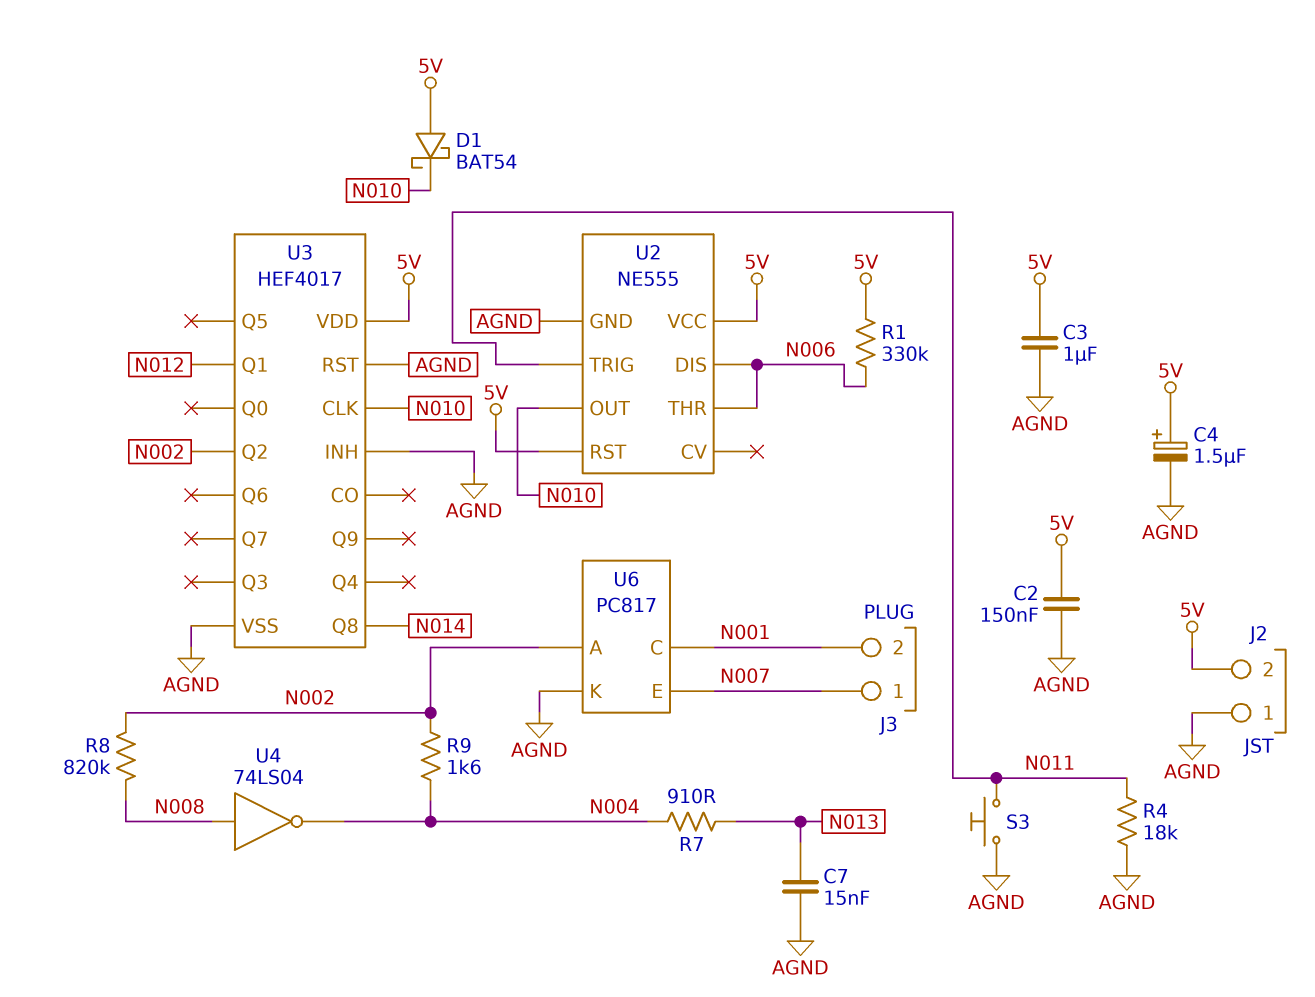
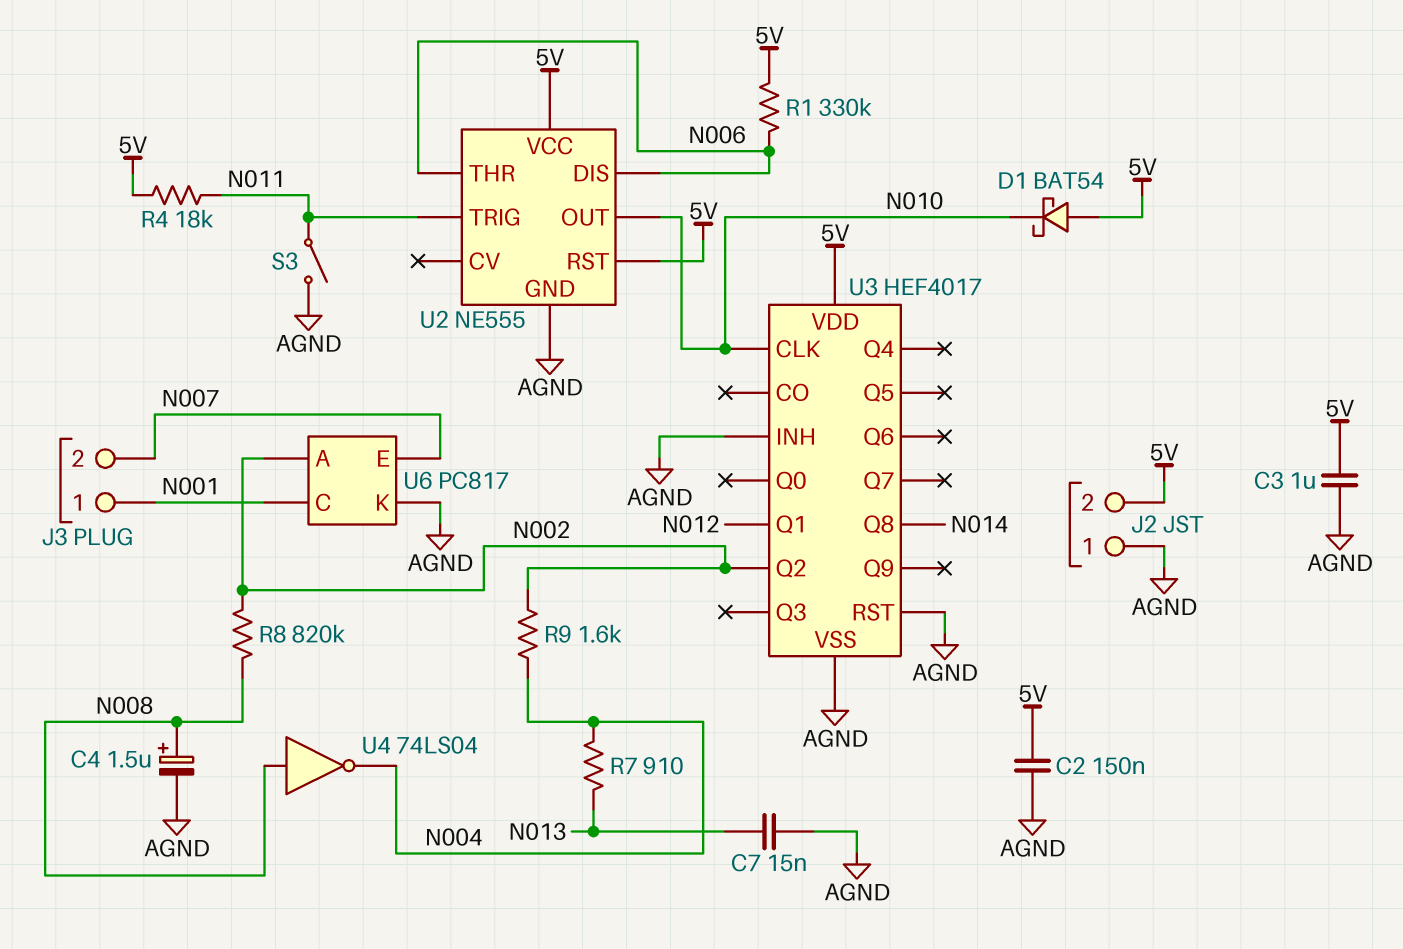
C4: 1.5uF (plus 5V, minus AGND) -> 1.5uF (plus N008, minus AGND)
J3 pin 1: N007 -> N001
J3 pin 2: N001 -> N007
R4: 18k (AGND, N011) -> 18k (5V, N011)
S3: button (AGND, N011) -> switch (AGND, N011)

